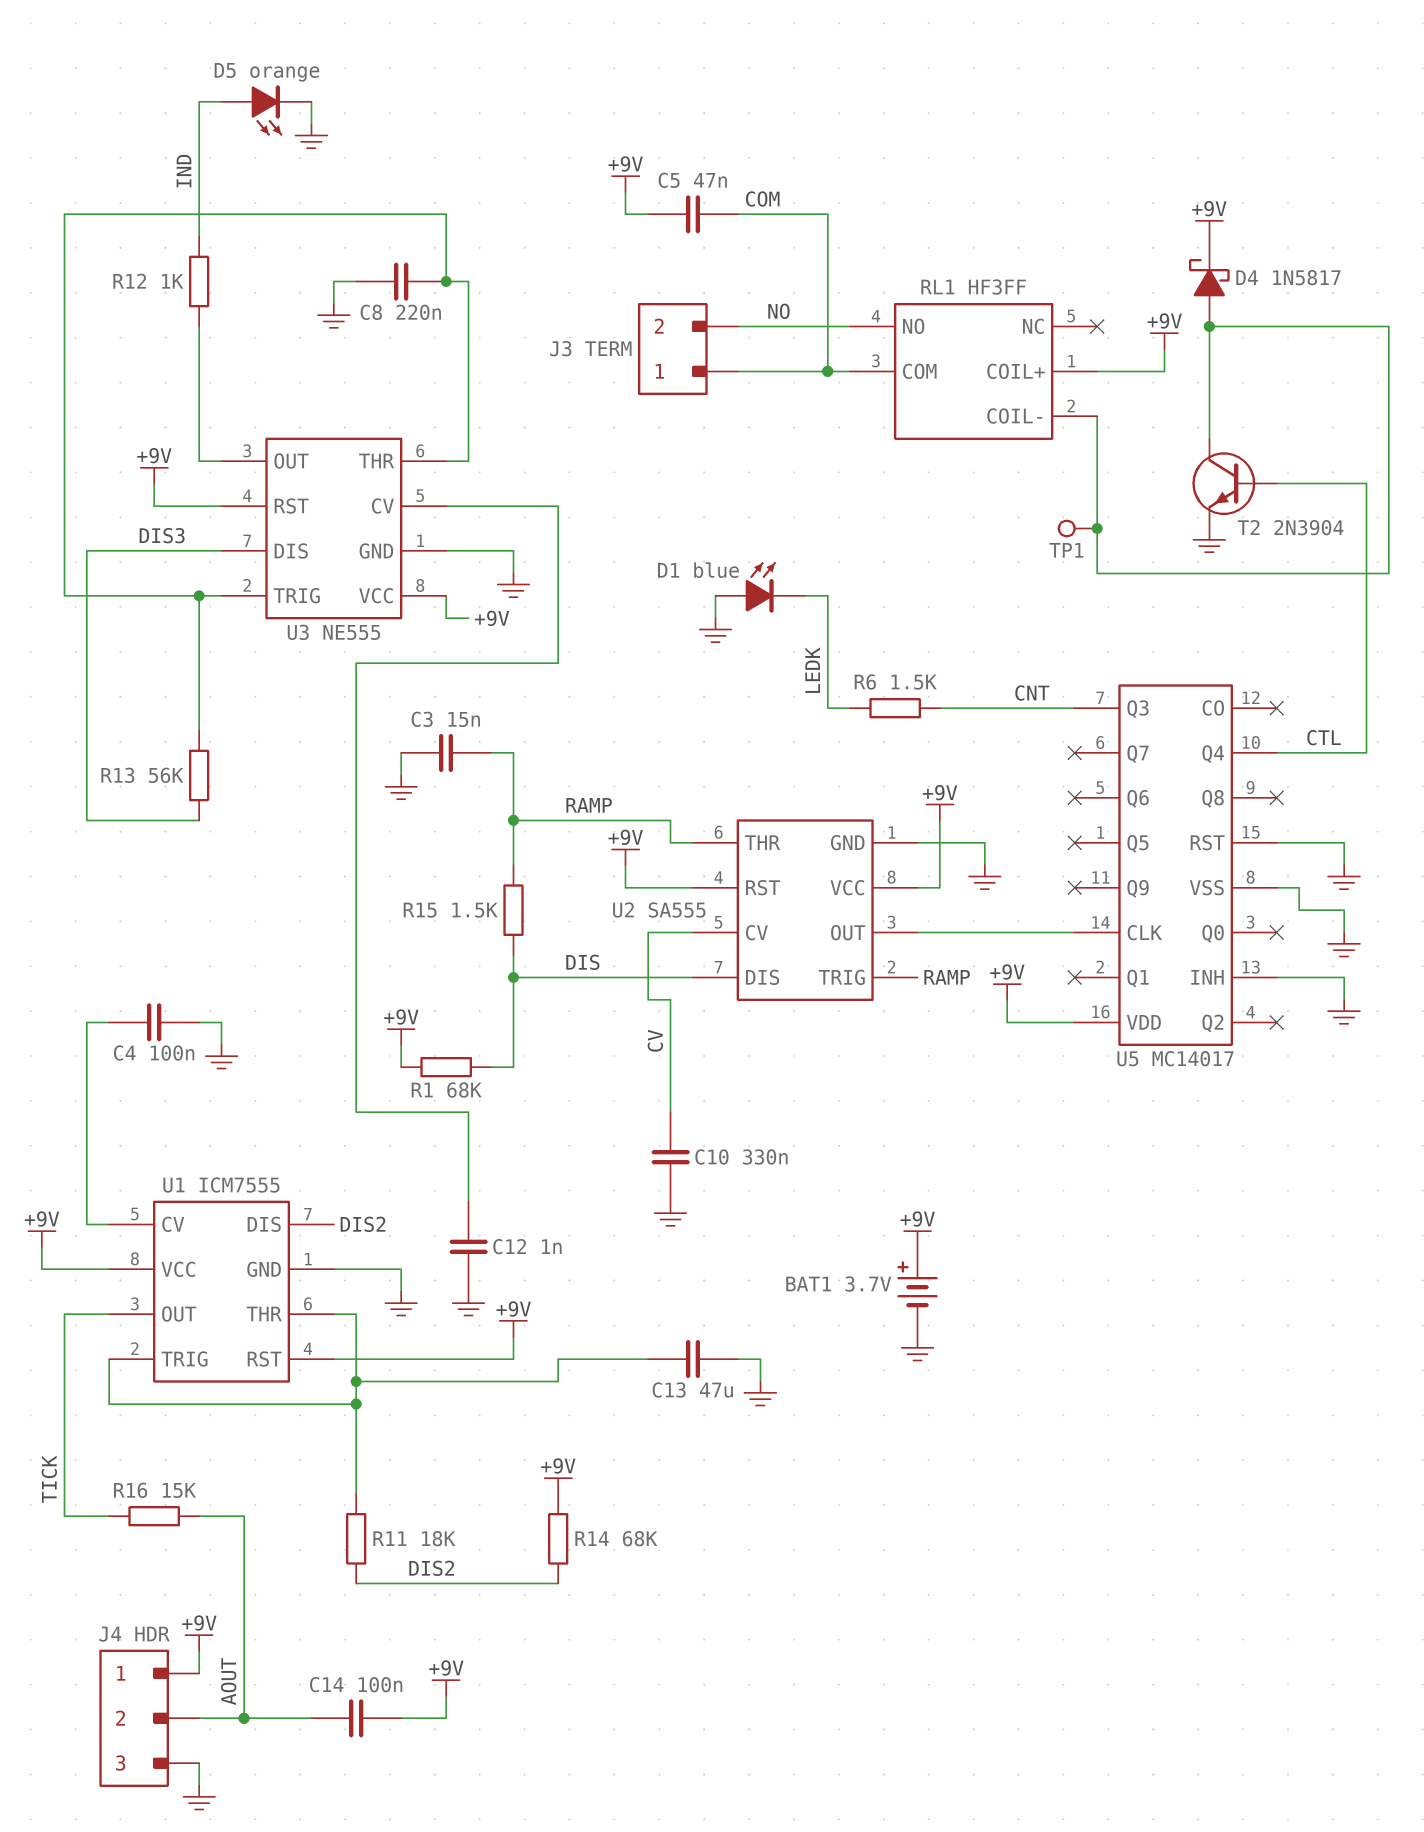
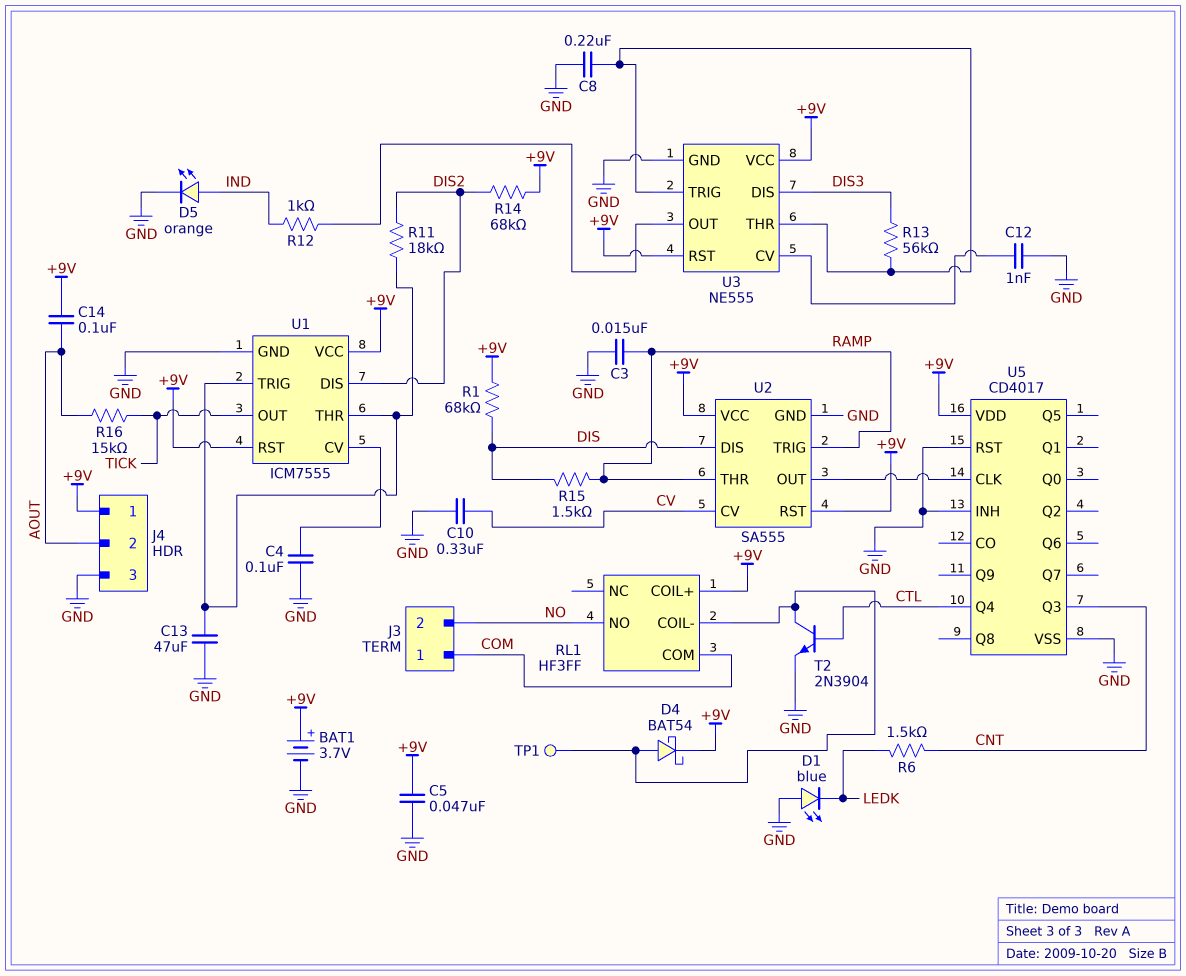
C5: 47nF (+9V, COM) -> 47nF (+9V, GND)
D4: schottky 1N5817 (A RL1/COIL-, K +9V) -> schottky BAT54 (A RL1/COIL-, K +9V)
U5: MC14017 -> CD4017

